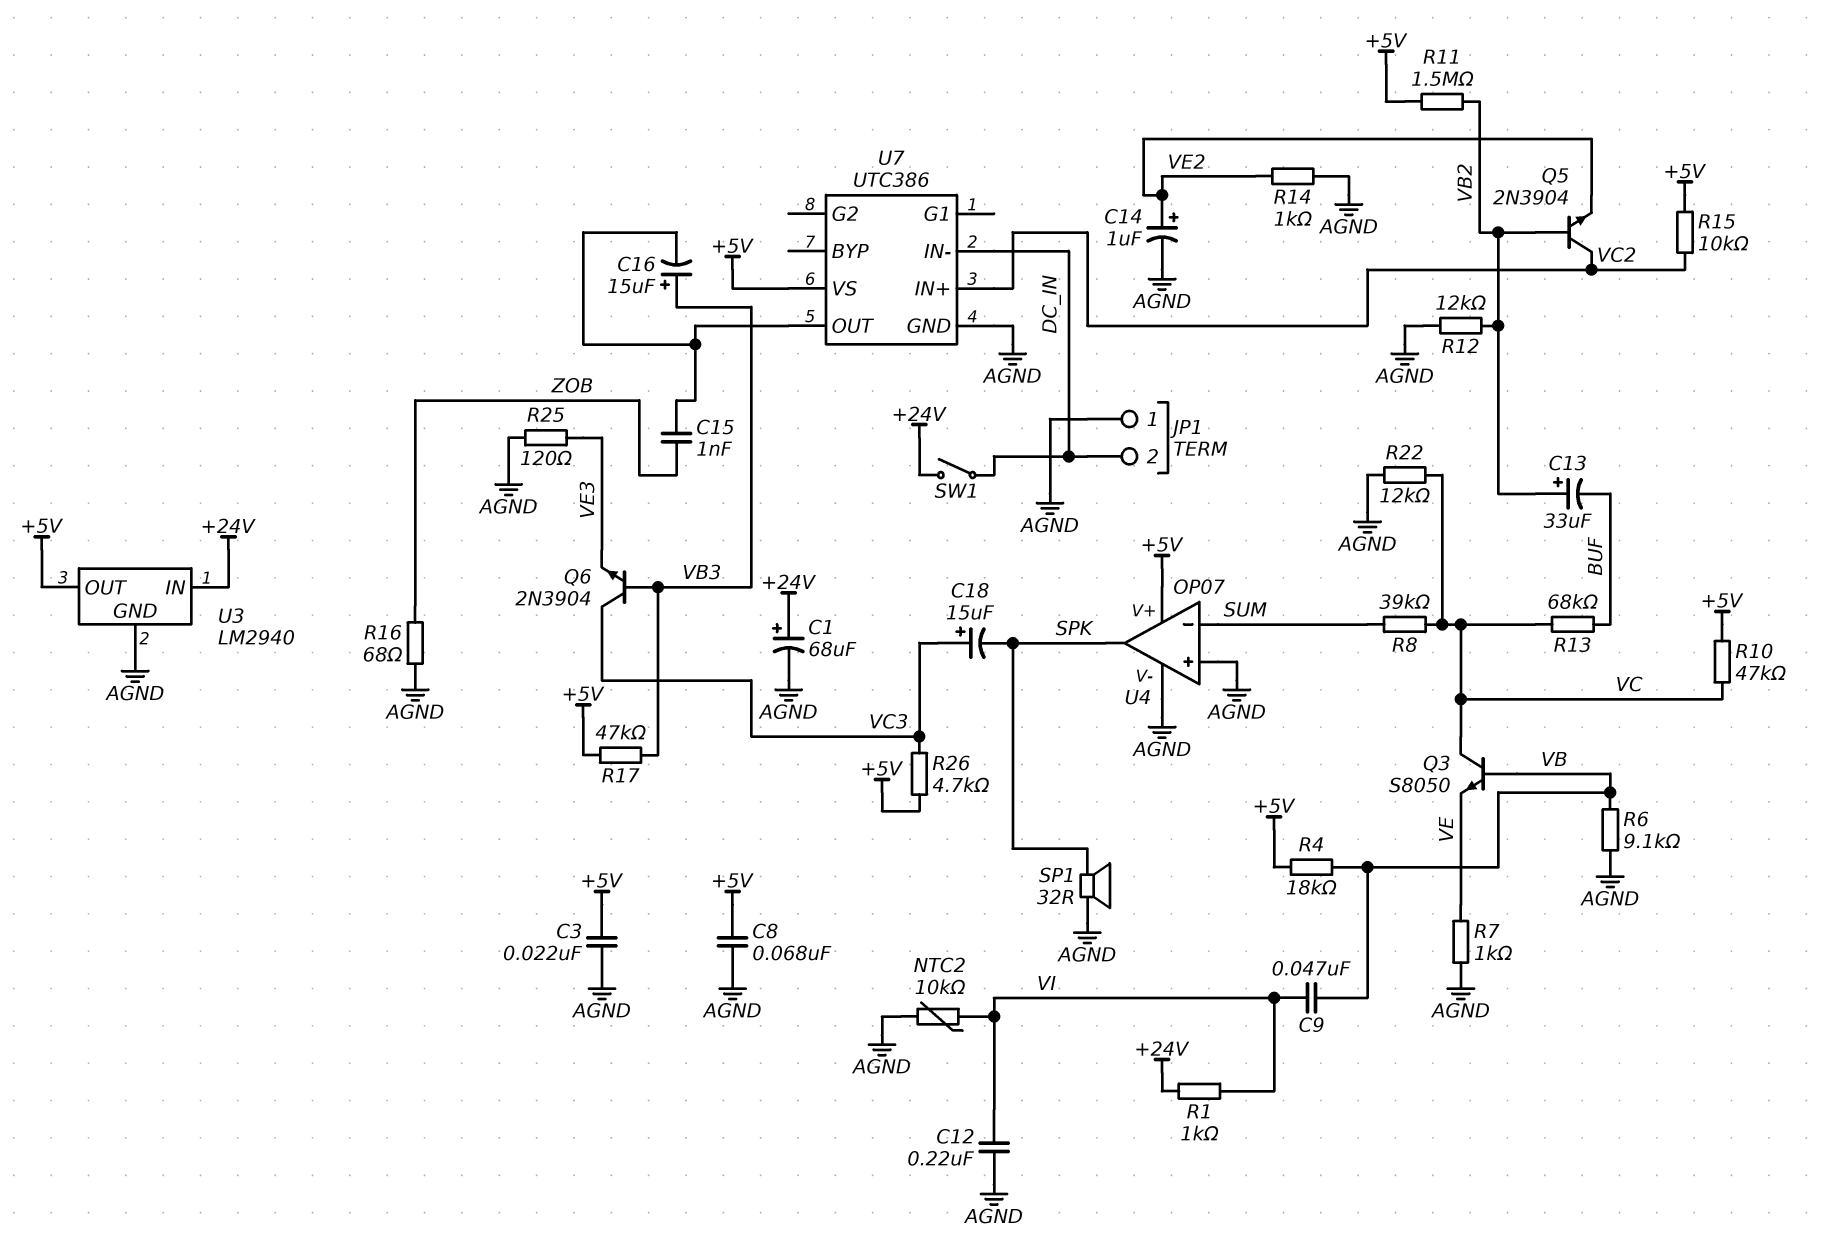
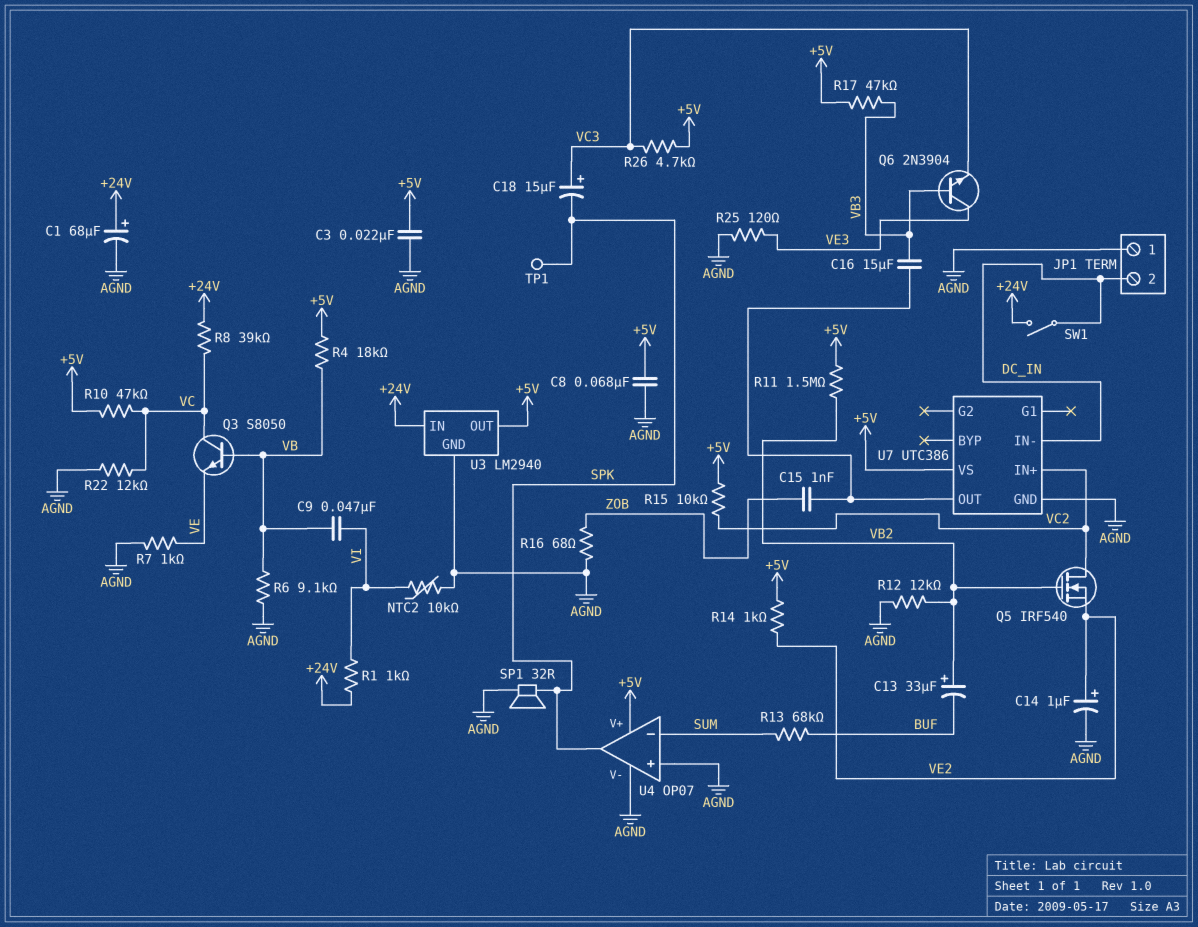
C12: 220nF (AGND, VI) -> none
C16: 15uF (plus VB3, minus U7/OUT) -> 15uF (U7/OUT, VB3)
Q5: NPN 2N3904 (B VB2, C VC2, E VE2) -> NMOS IRF540 (G VB2, D VC2, S VE2)
Q6: NPN 2N3904 (B VB3, C VC3, E VE3) -> NPN 2N3904 (B VB3, C VE3, E VC3)
R8: 39k (SUM, VC) -> 39k (+24V, VC)
R13: 68k (BUF, VC) -> 68k (BUF, SUM)
R14: 1k (AGND, VE2) -> 1k (+5V, VE2)
TP1: none -> test point (SPK)

